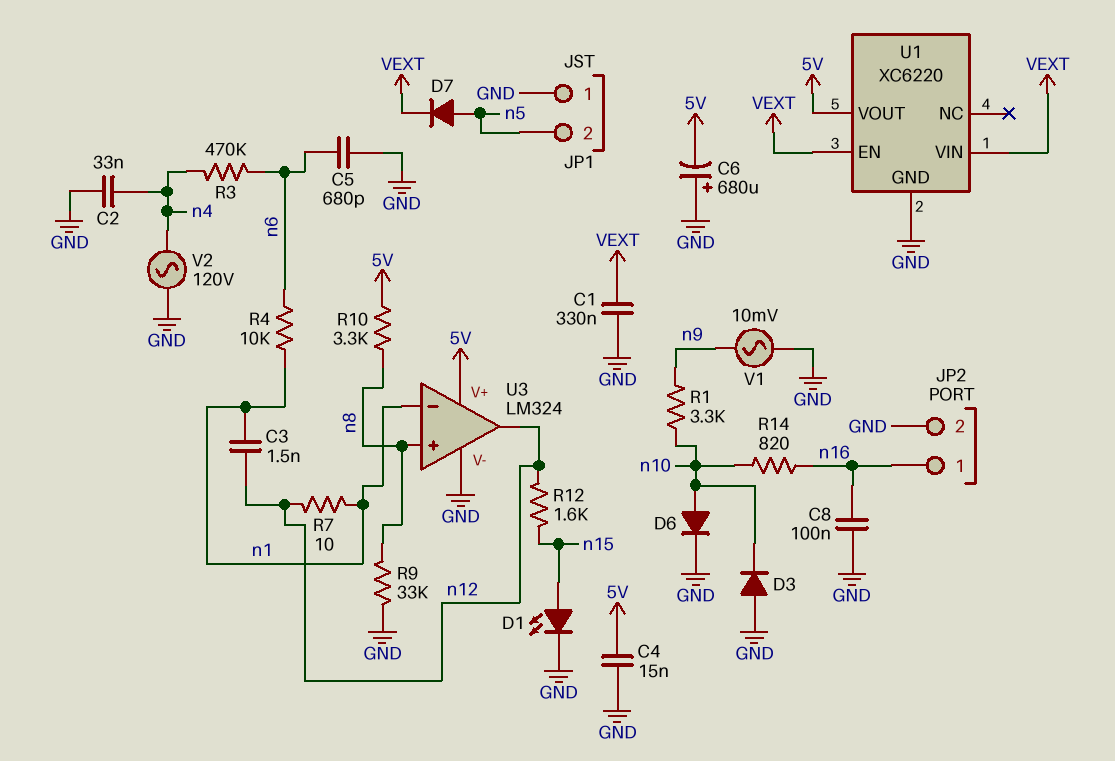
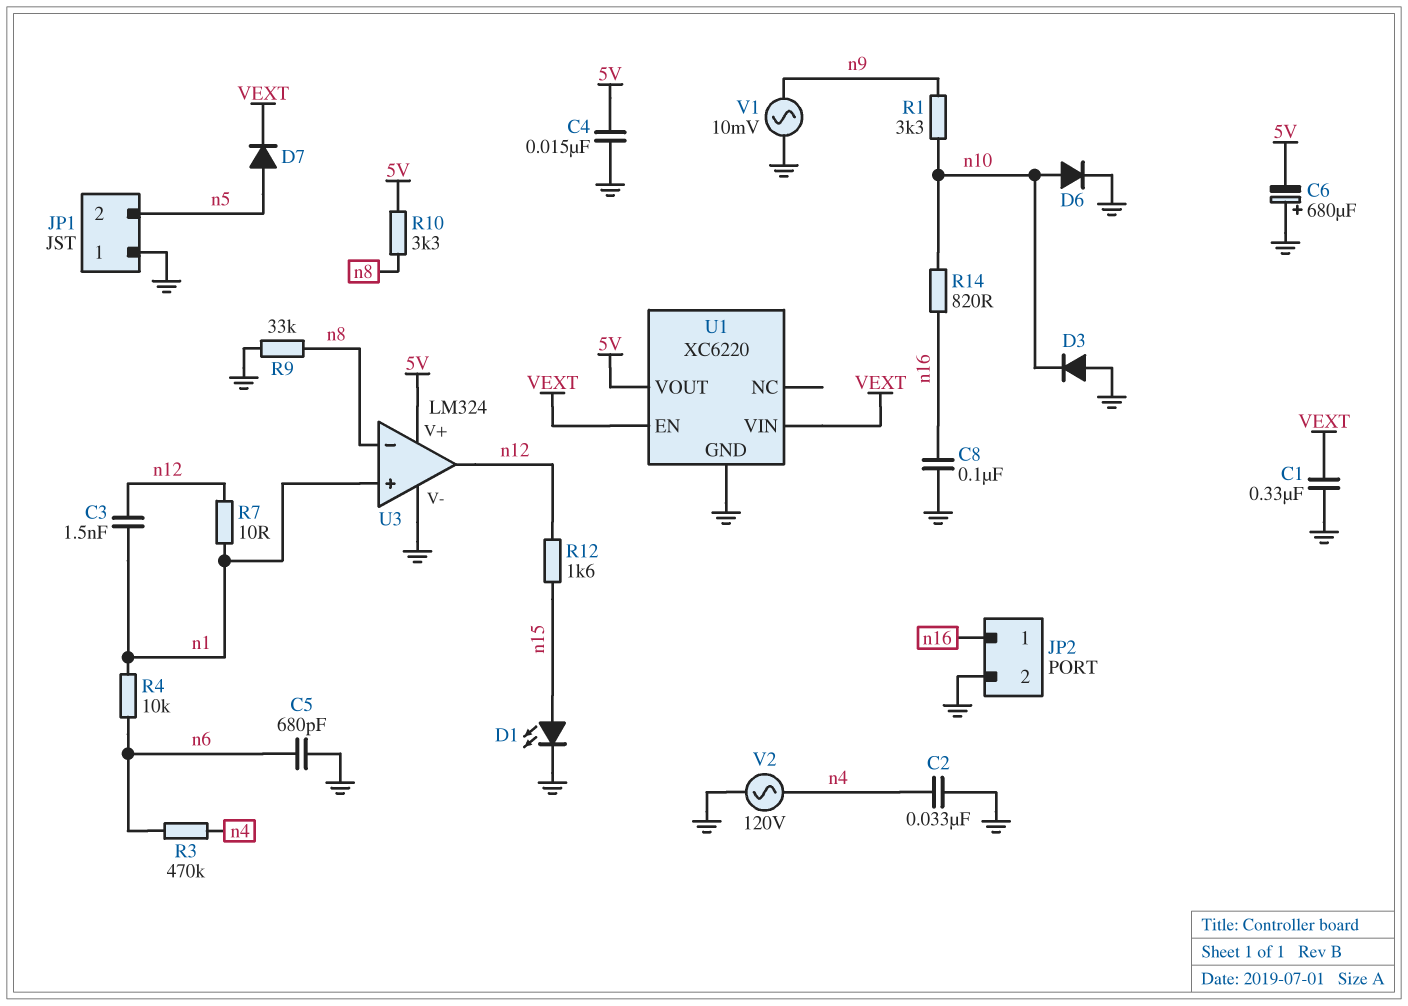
U3 pin in+: n8 -> n1
U3 pin in-: n1 -> n8

